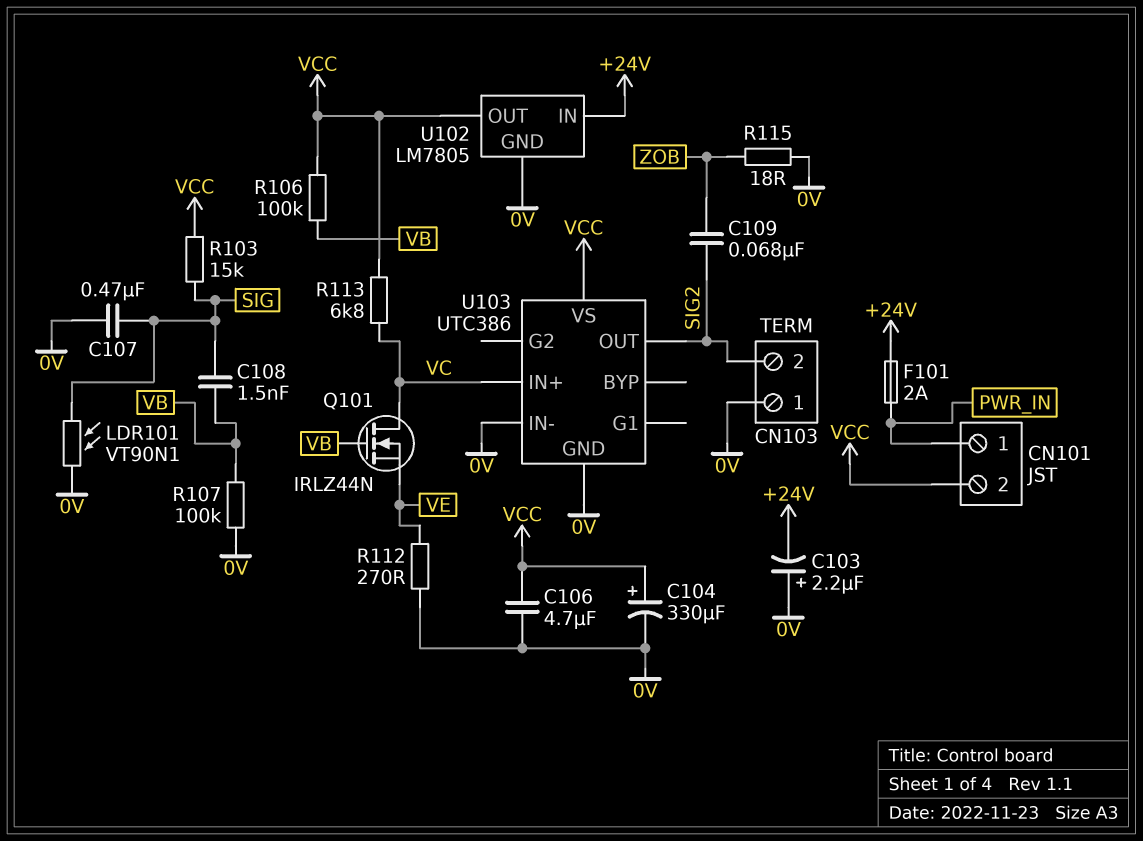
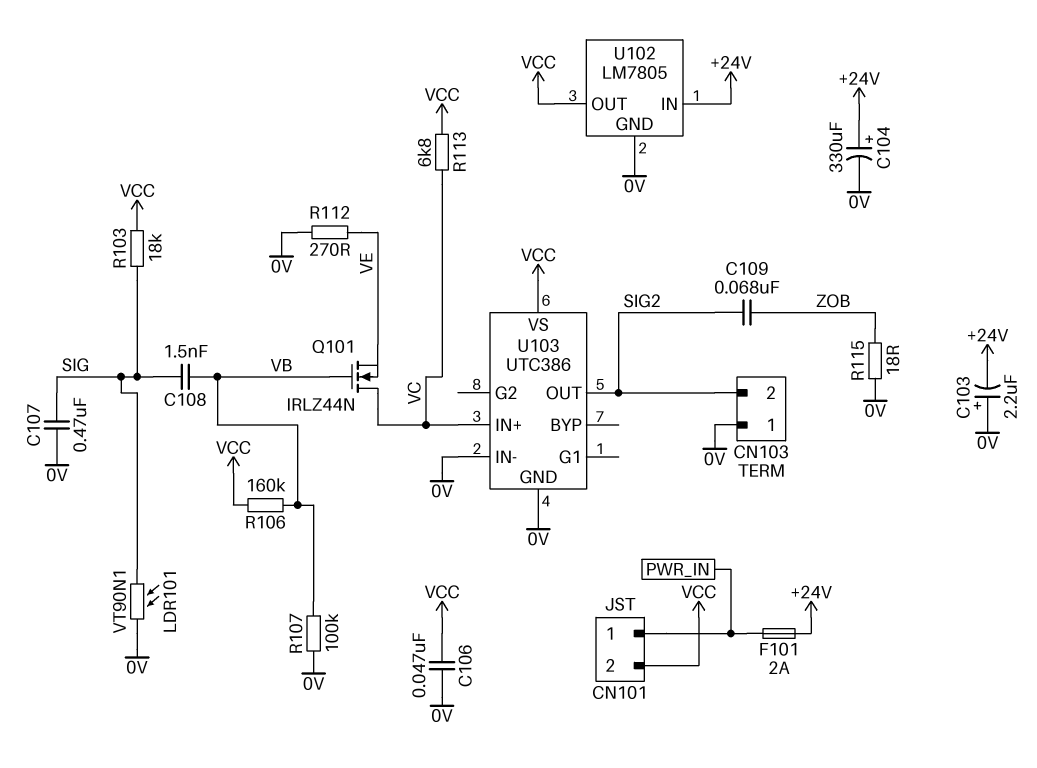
C104: 330uF (plus VCC, minus 0V) -> 330uF (plus +24V, minus 0V)
C106: 4.7uF (0V, VCC) -> 47nF (0V, VCC)
R103: 15k (SIG, VCC) -> 18k (SIG, VCC)
R106: 100k (VB, VCC) -> 160k (VB, VCC)

